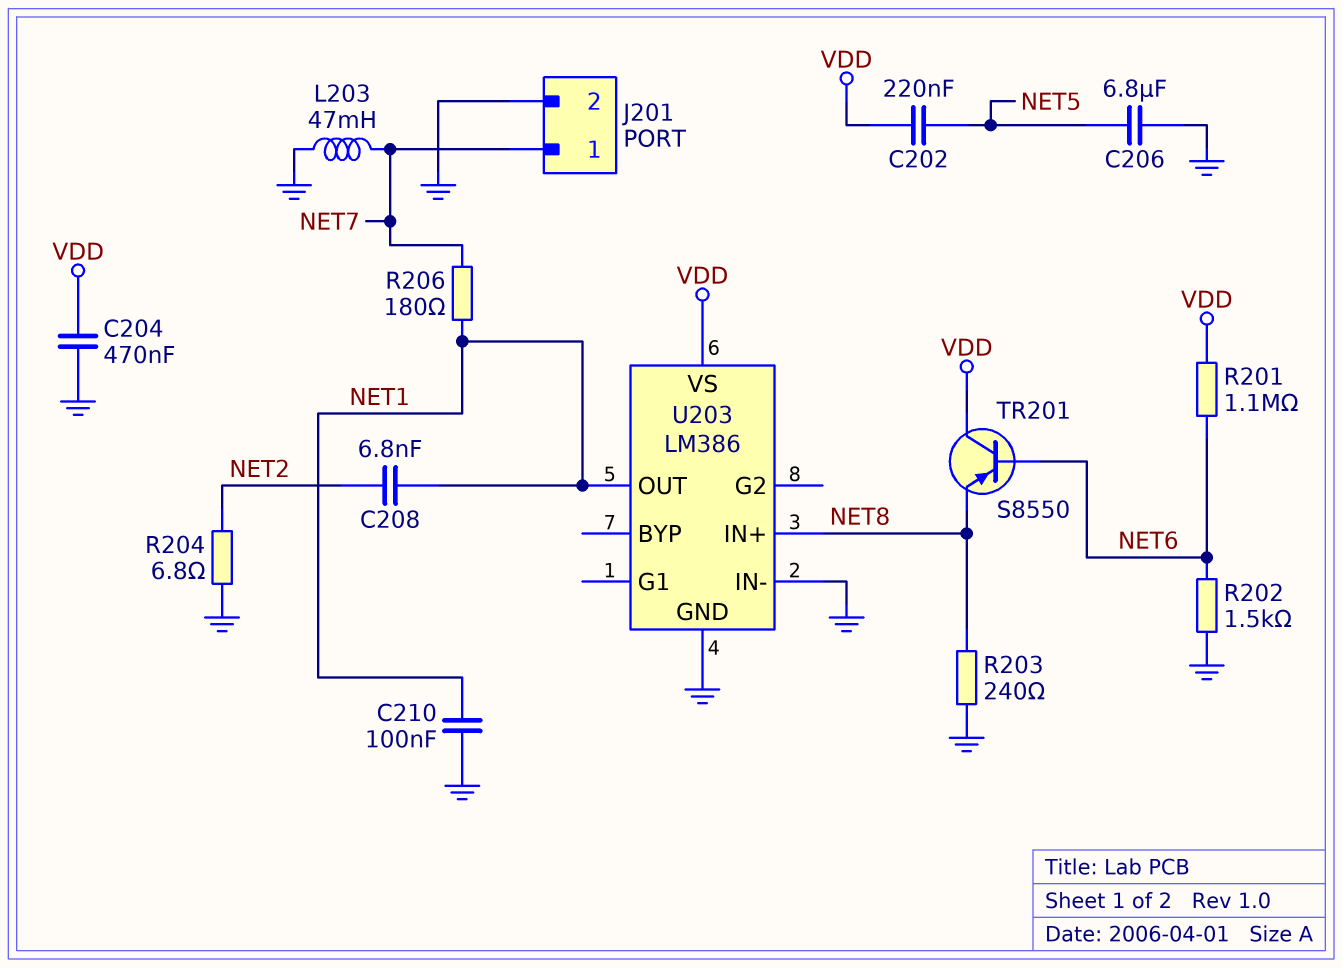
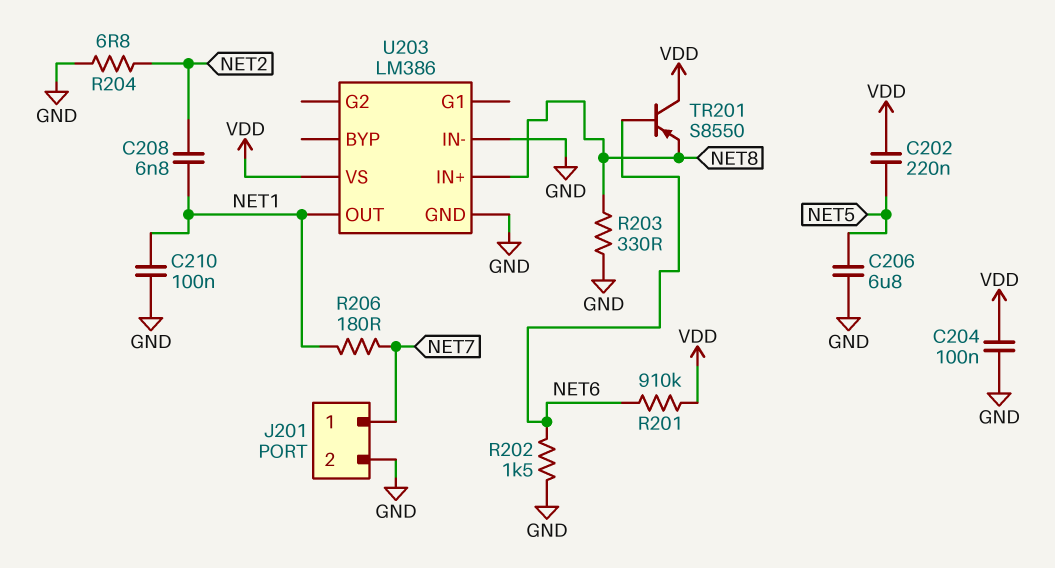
C204: 470nF (GND, VDD) -> 100nF (GND, VDD)
L203: 47mH (GND, NET7) -> none
R201: 1.1M (NET6, VDD) -> 910k (NET6, VDD)
R203: 240 (GND, NET8) -> 330 (GND, NET8)

